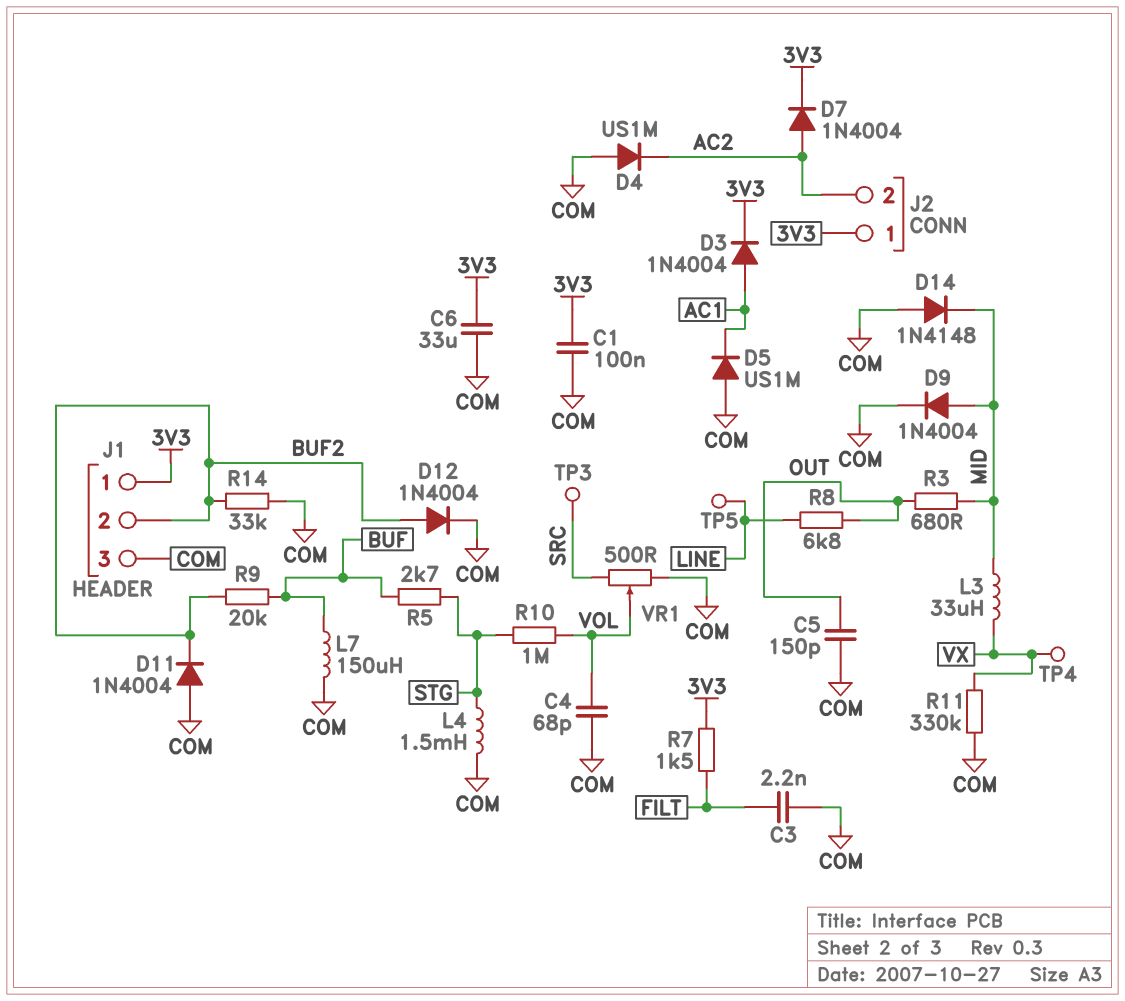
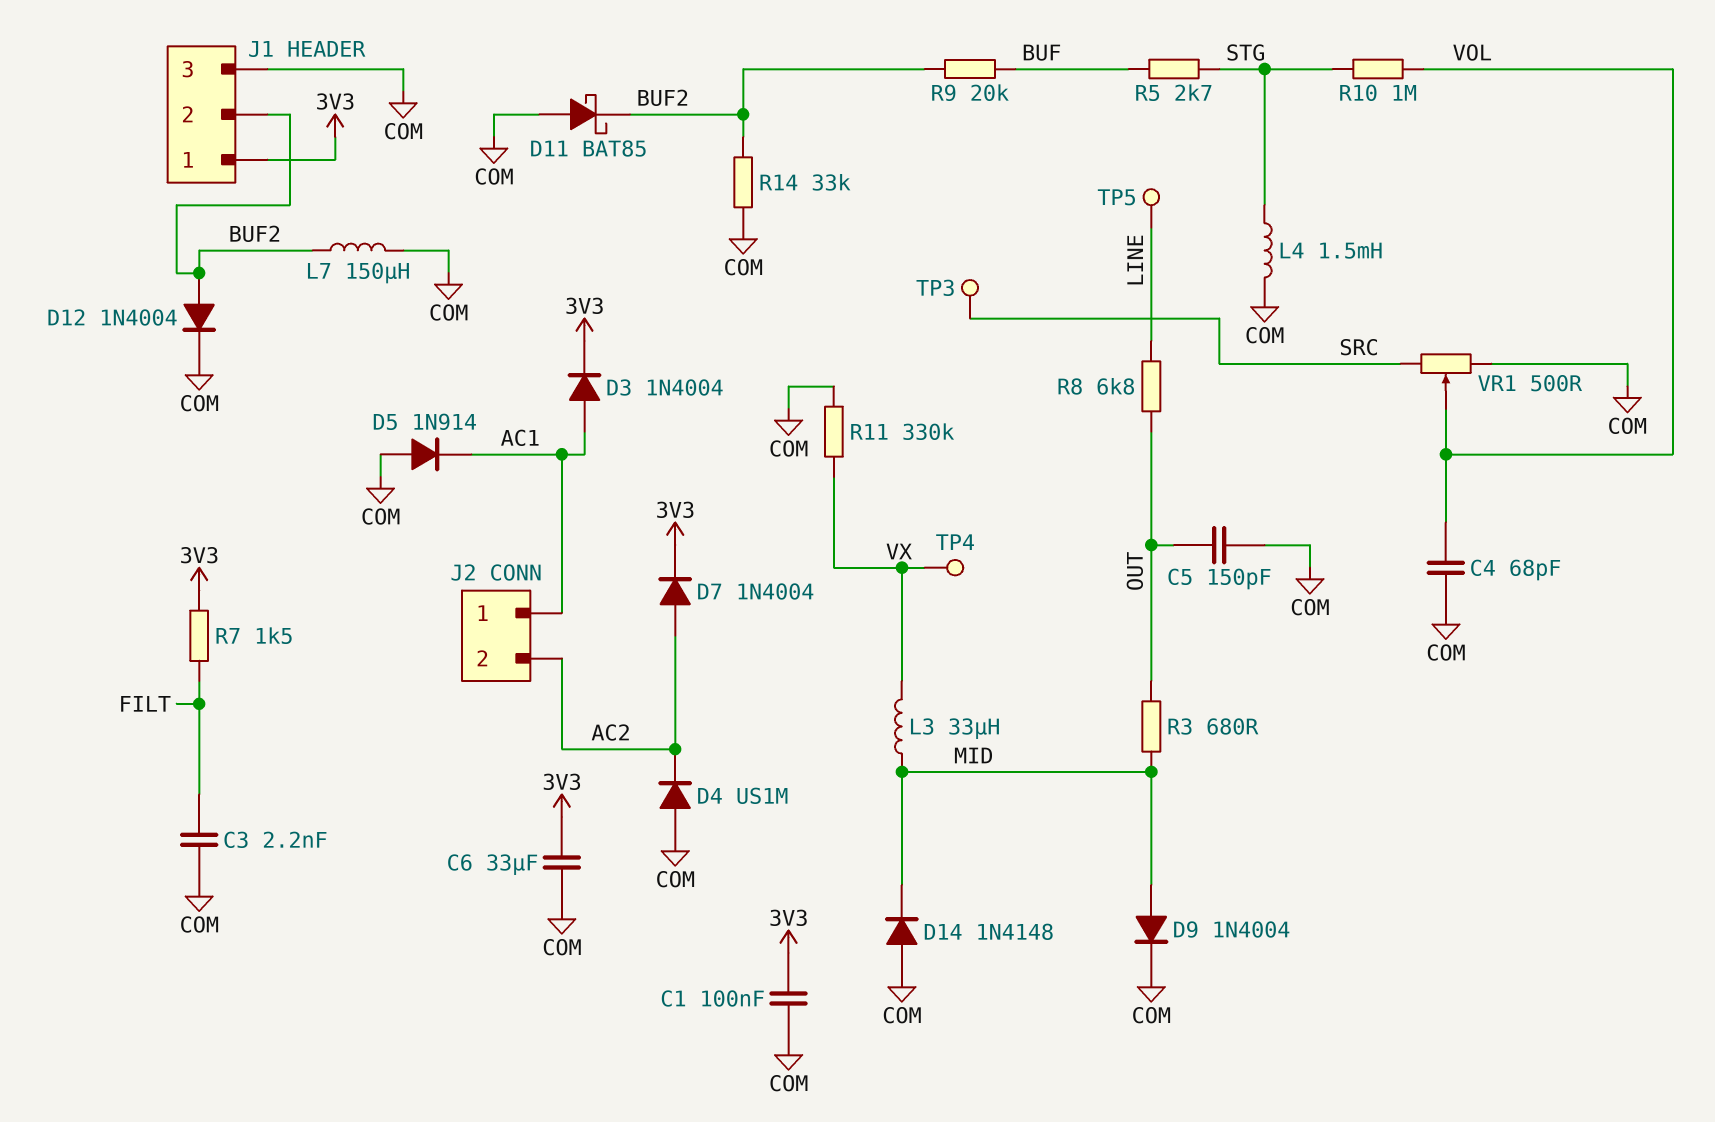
D5: diode US1M (A COM, K AC1) -> diode 1N914 (A COM, K AC1)
D11: diode 1N4004 (A COM, K BUF2) -> schottky BAT85 (A COM, K BUF2)
J2 pin 1: 3V3 -> AC1
L7: 150uH (BUF, COM) -> 150uH (BUF2, COM)

